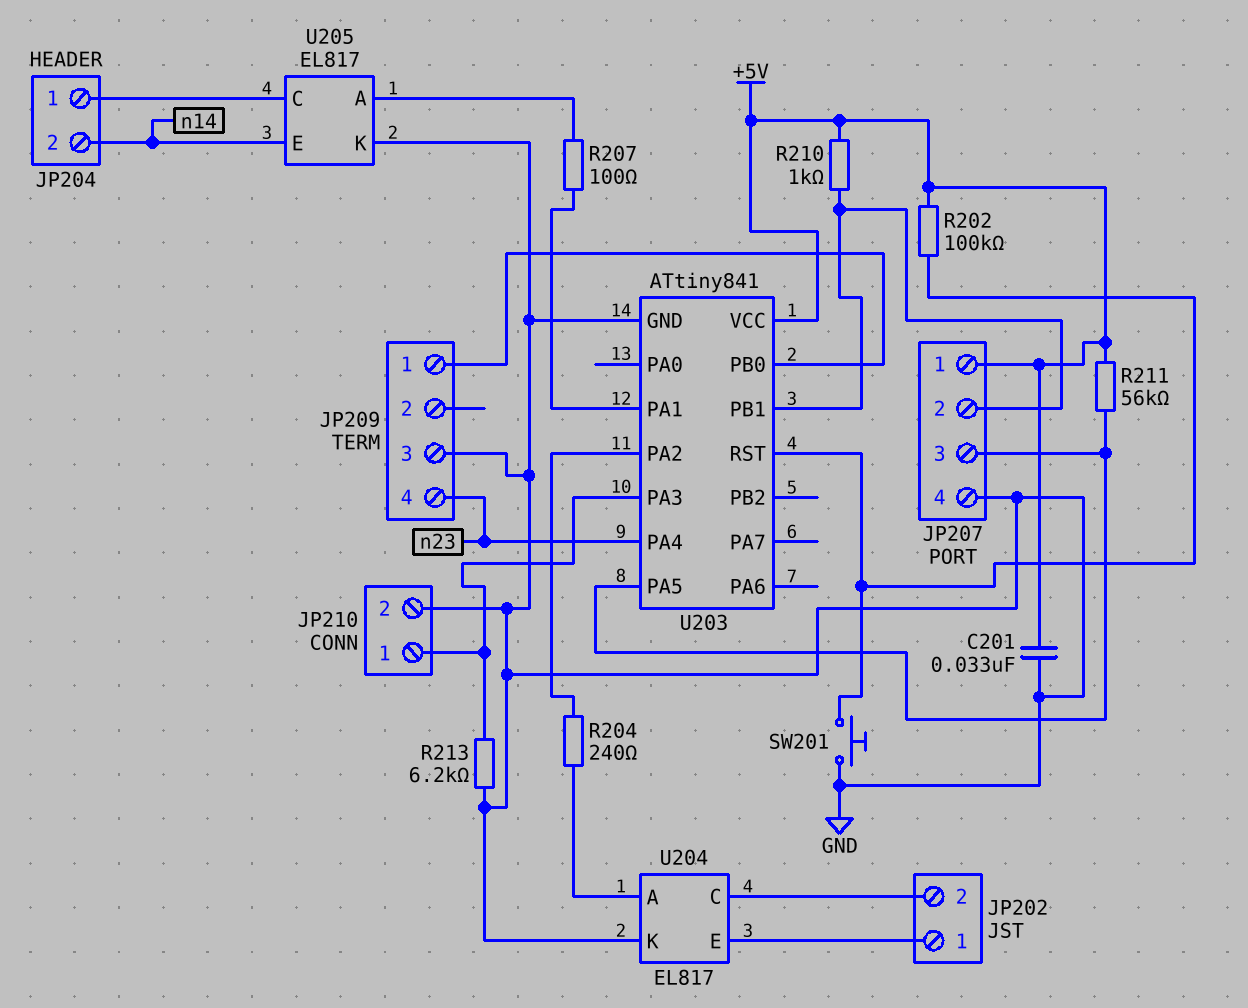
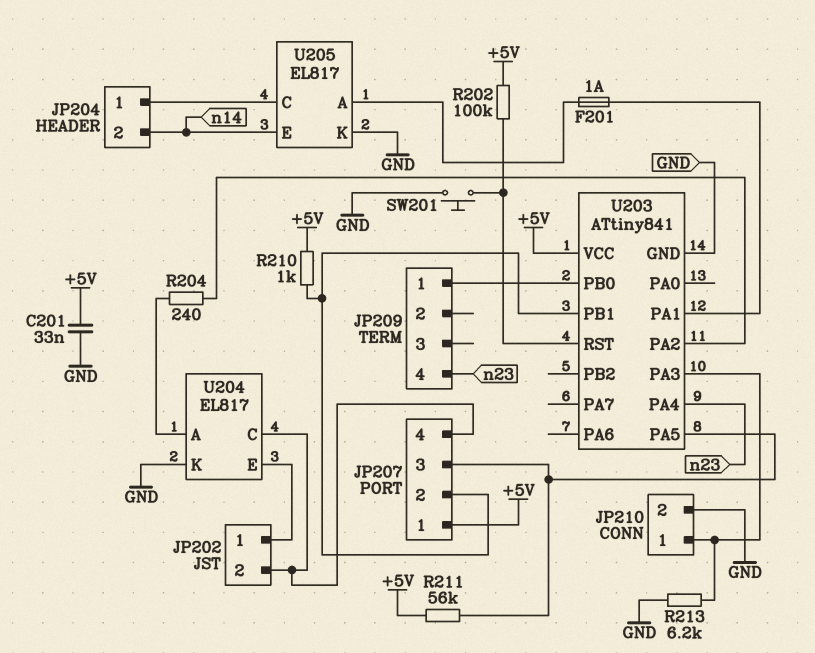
F201: none -> 1A (U203/PA1, U205/A)
JP207 pin 4: GND -> JP202/2
JP209 pin 3: GND -> none
R207: 100 (U203/PA1, U205/A) -> none

